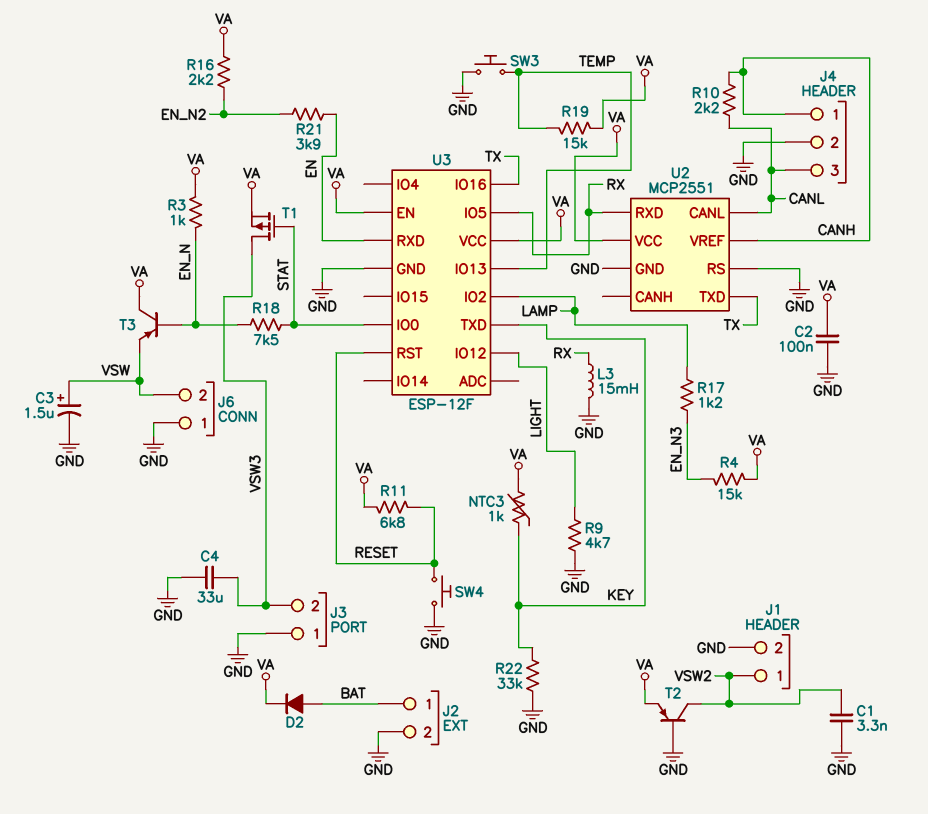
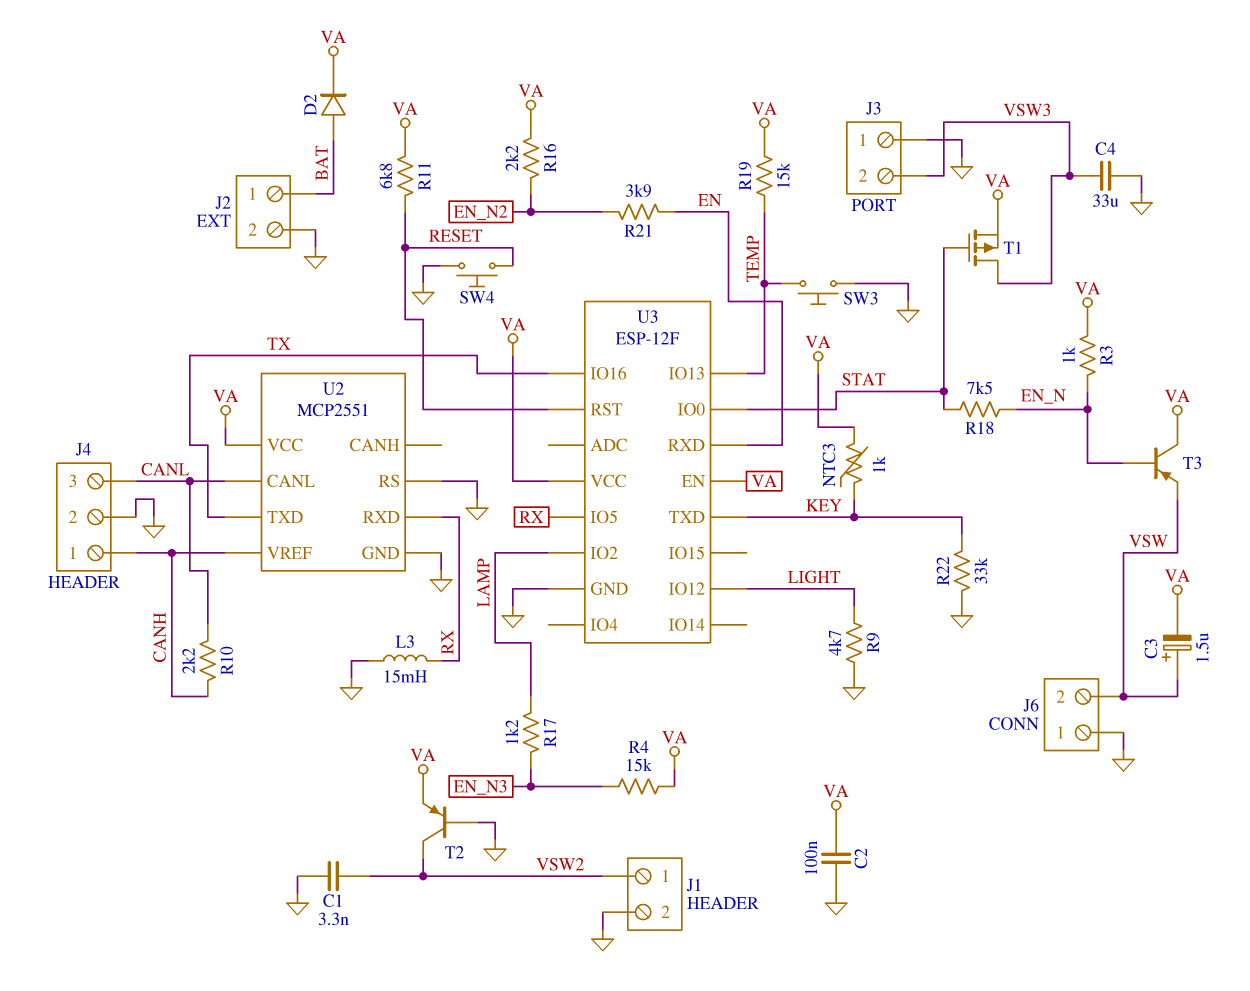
C3: 1.5uF (plus VSW, minus GND) -> 1.5uF (plus VSW, minus VA)

